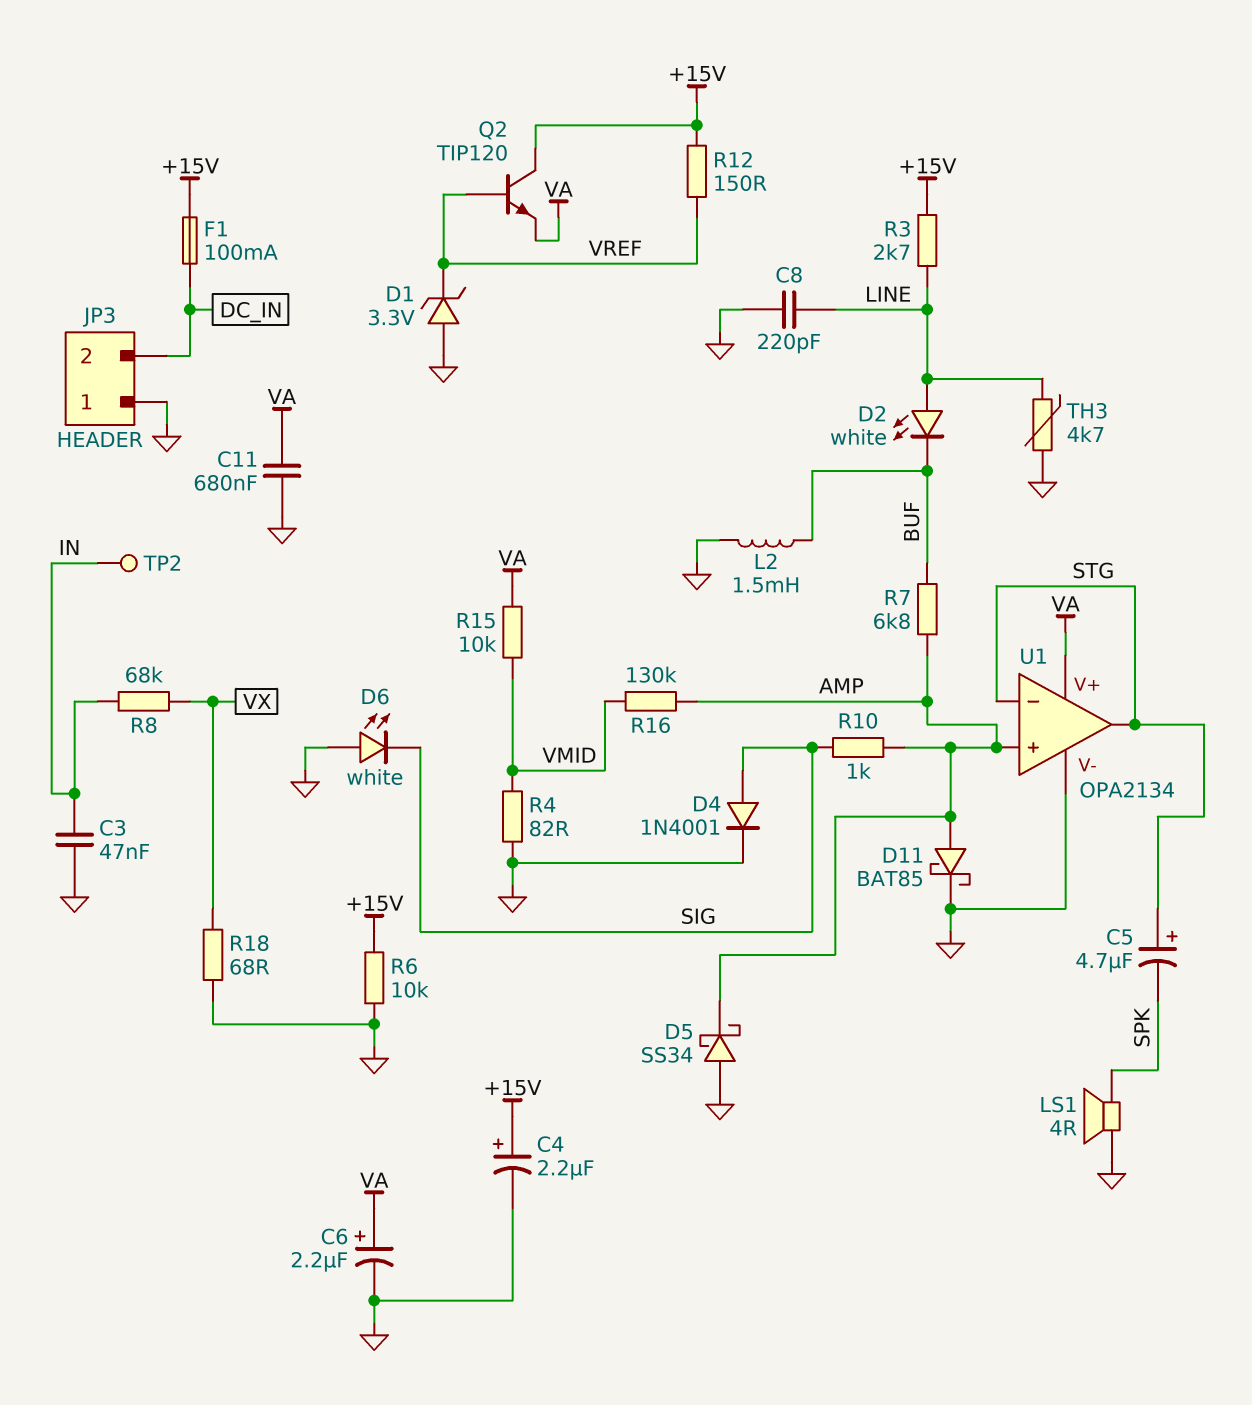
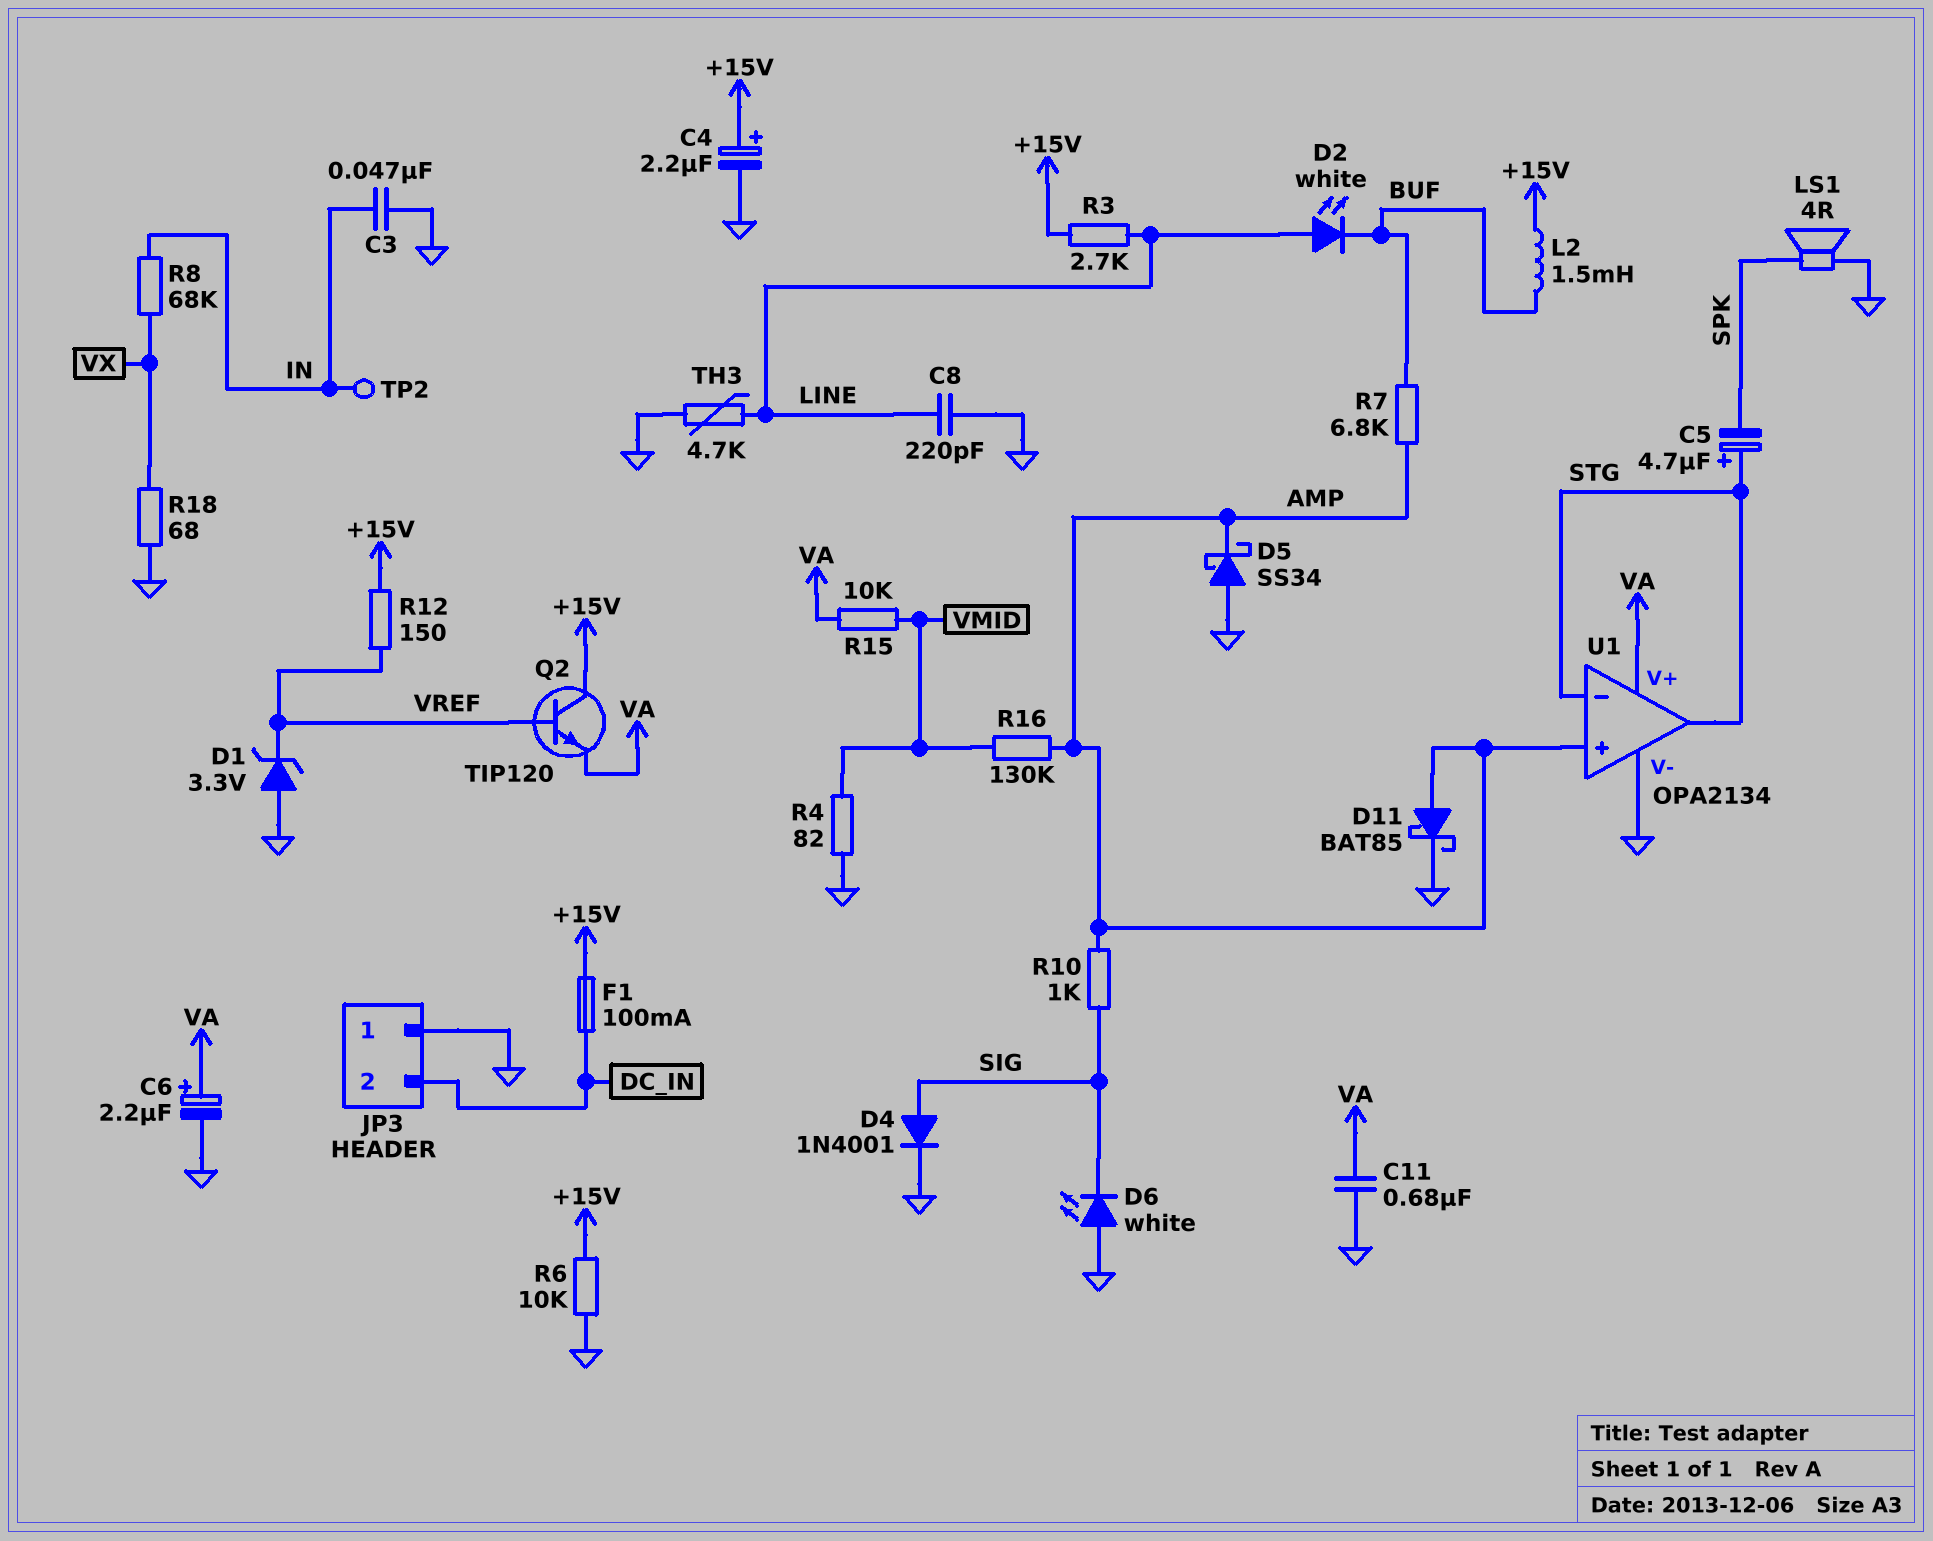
L2: 1.5mH (BUF, GND) -> 1.5mH (+15V, BUF)

